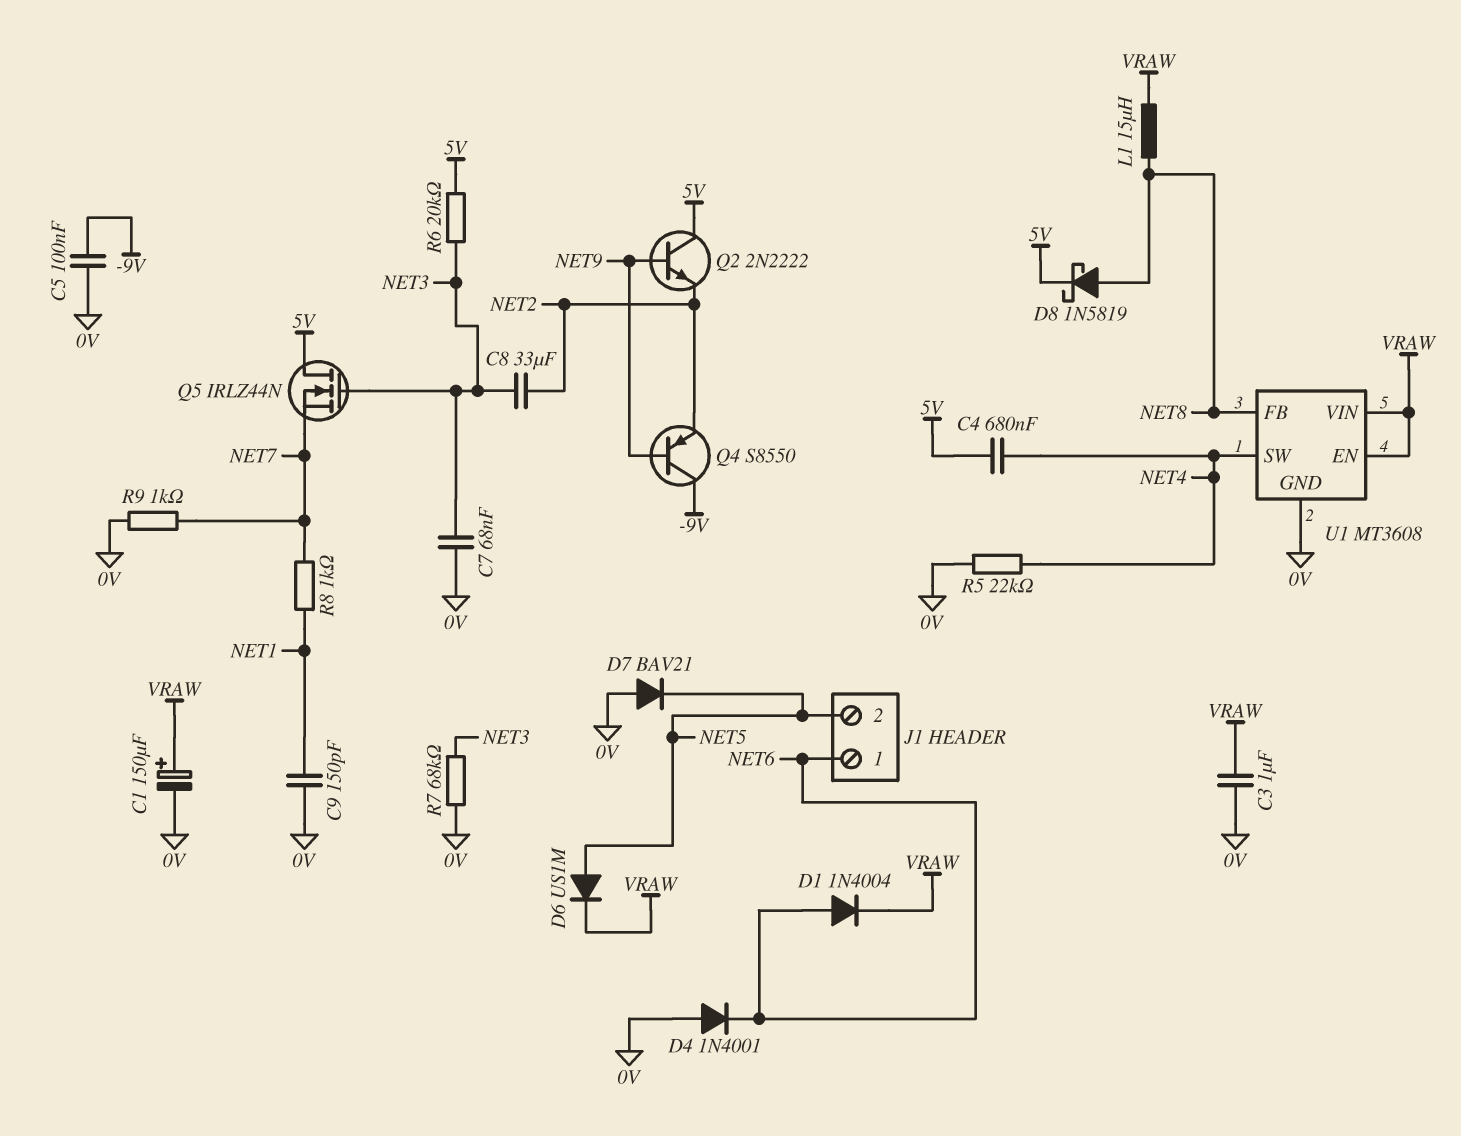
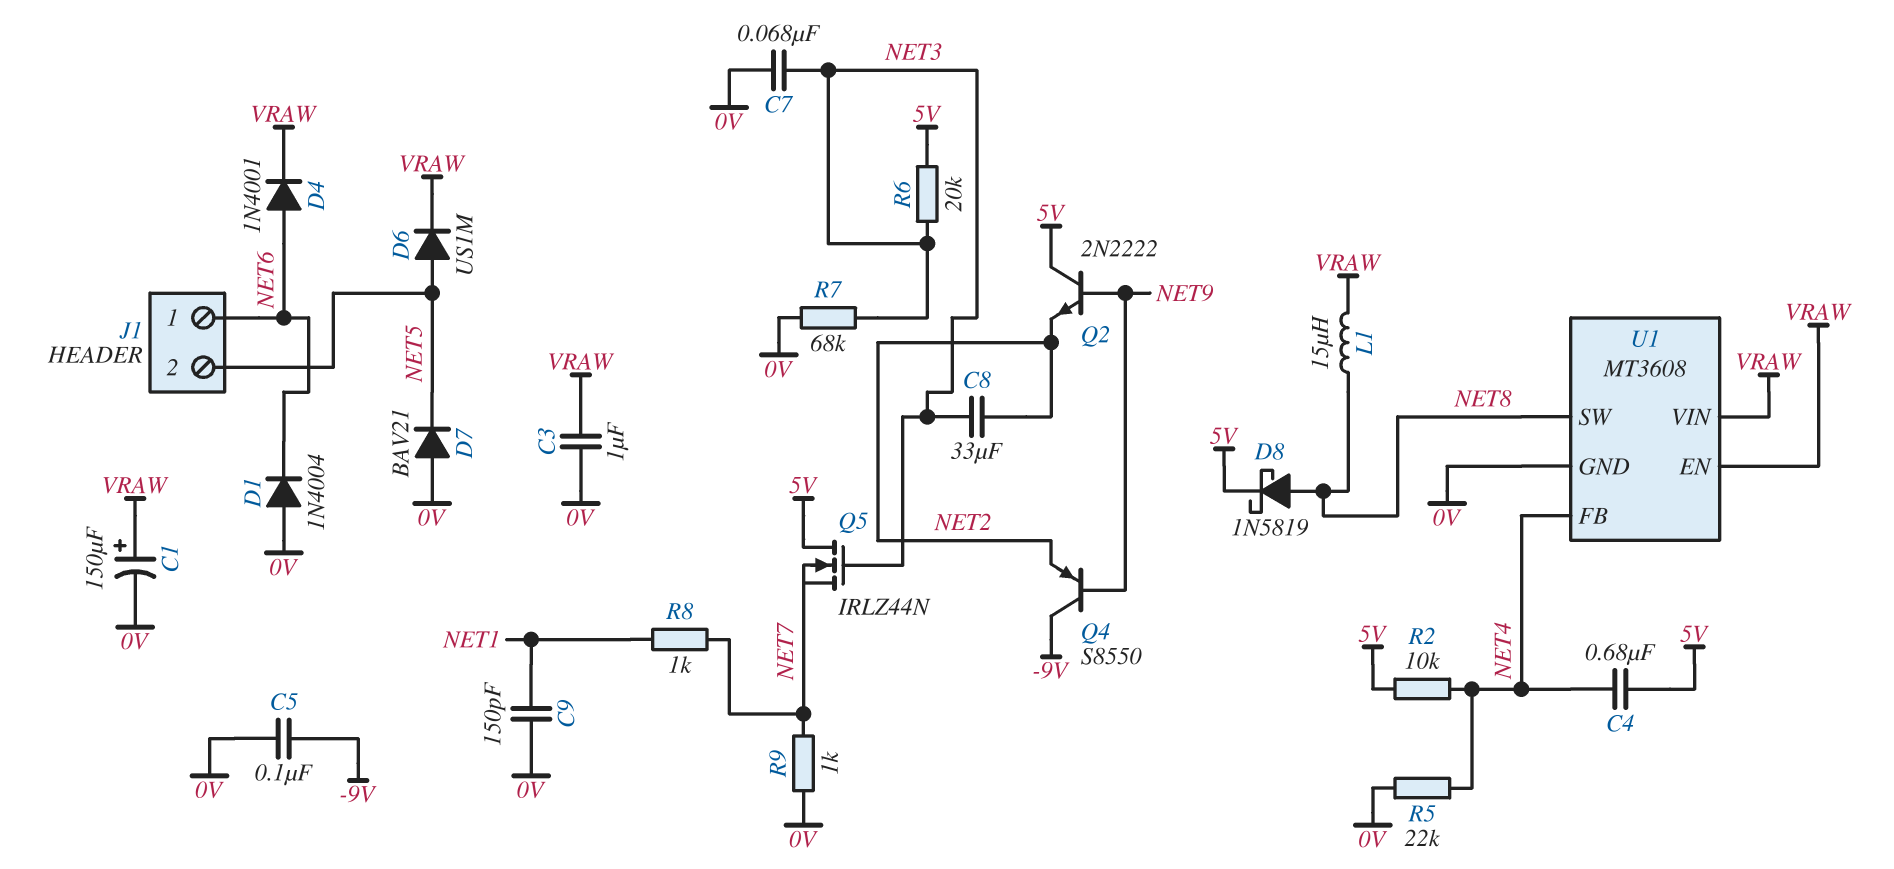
D1: diode 1N4004 (A NET6, K VRAW) -> diode 1N4004 (A 0V, K NET6)
D4: diode 1N4001 (A 0V, K NET6) -> diode 1N4001 (A NET6, K VRAW)
R2: none -> 10k (5V, NET4)
U1 pin FB: NET8 -> NET4
U1 pin SW: NET4 -> NET8

